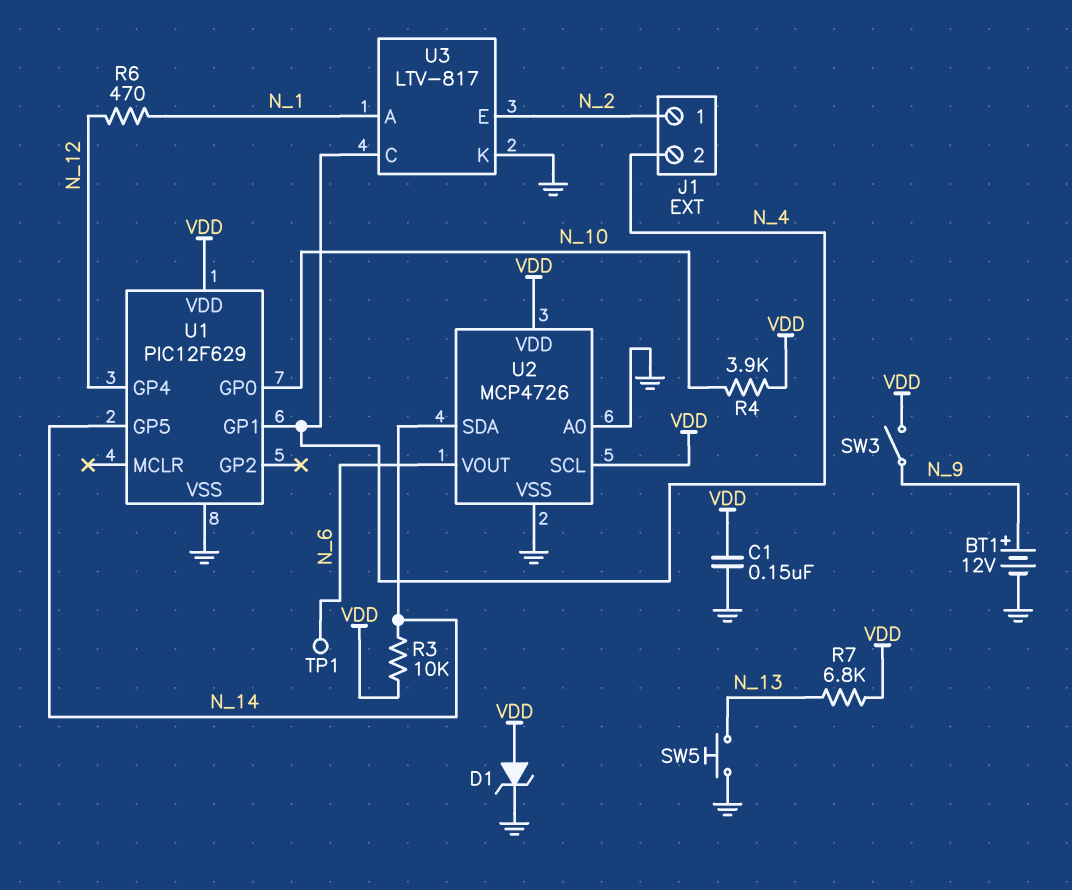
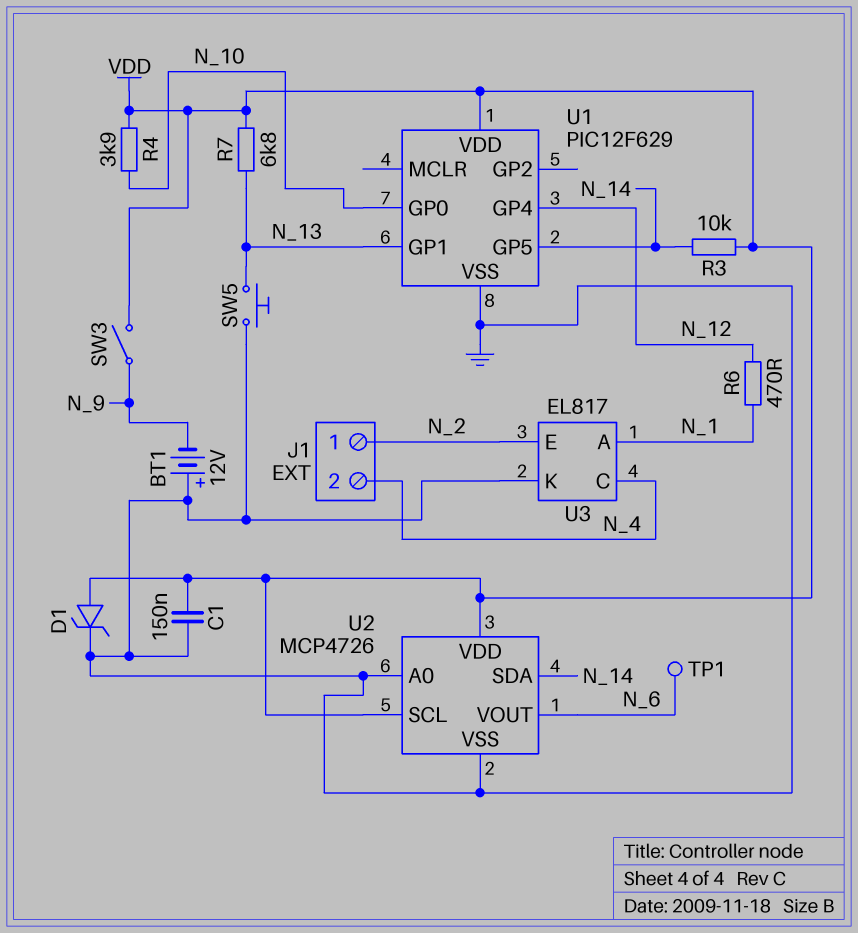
BT1: 12V (plus N_9, minus GND) -> 12V (plus GND, minus N_9)
U1 pin GP1: N_4 -> N_13
U3: LTV-817 -> EL817

